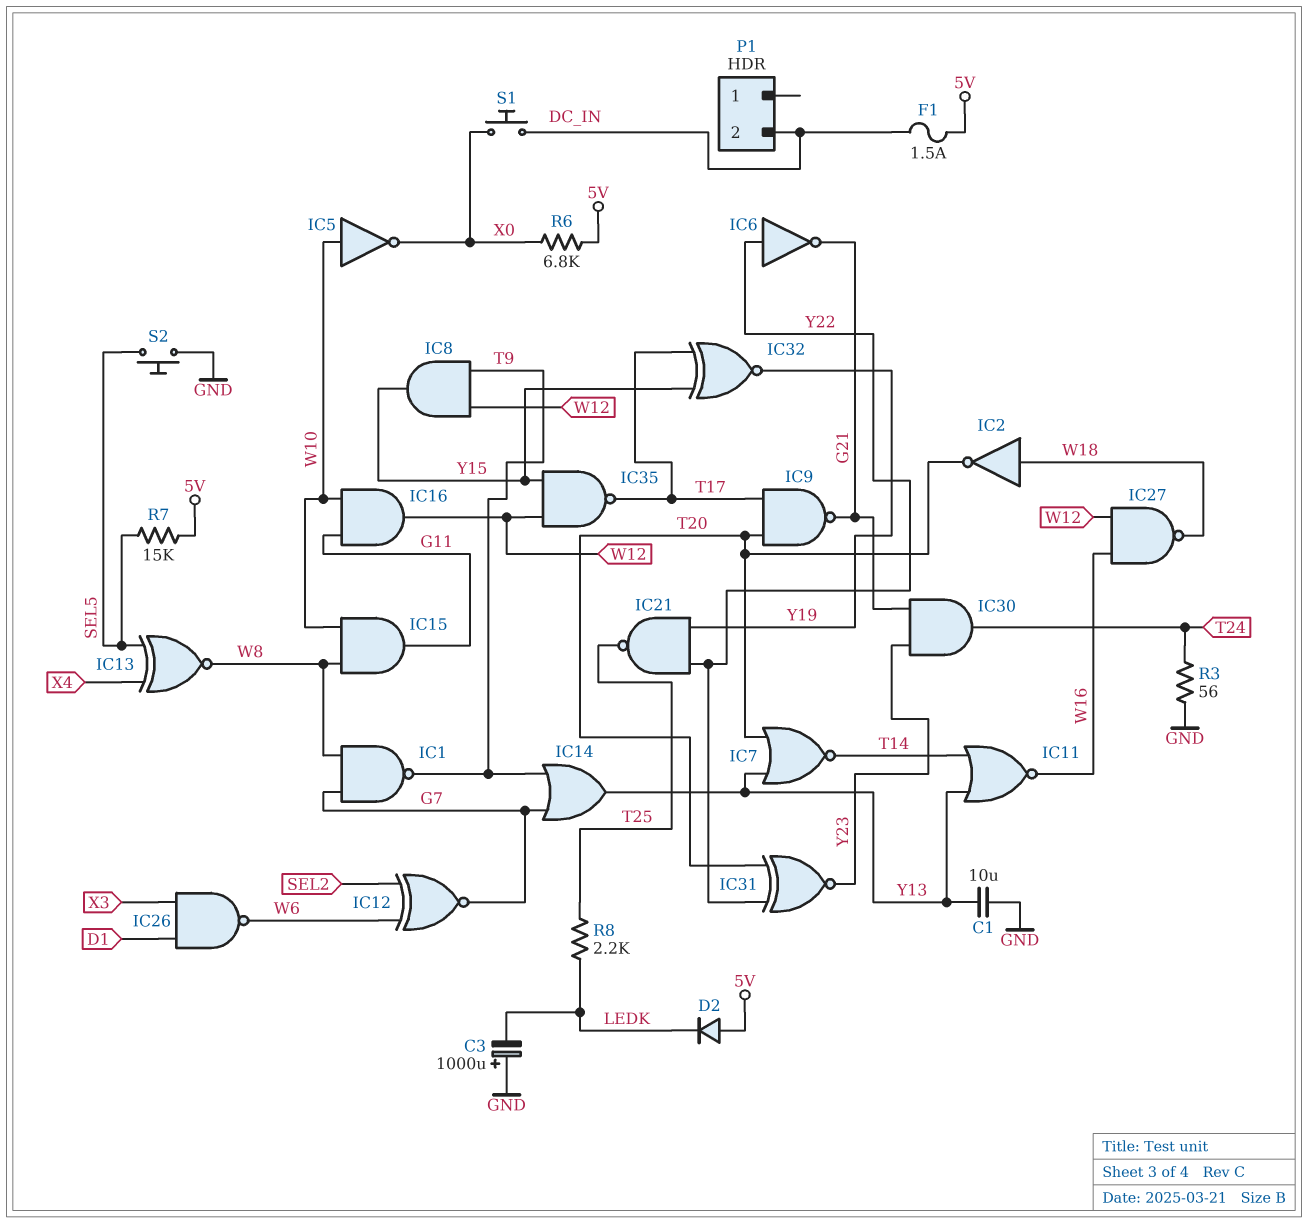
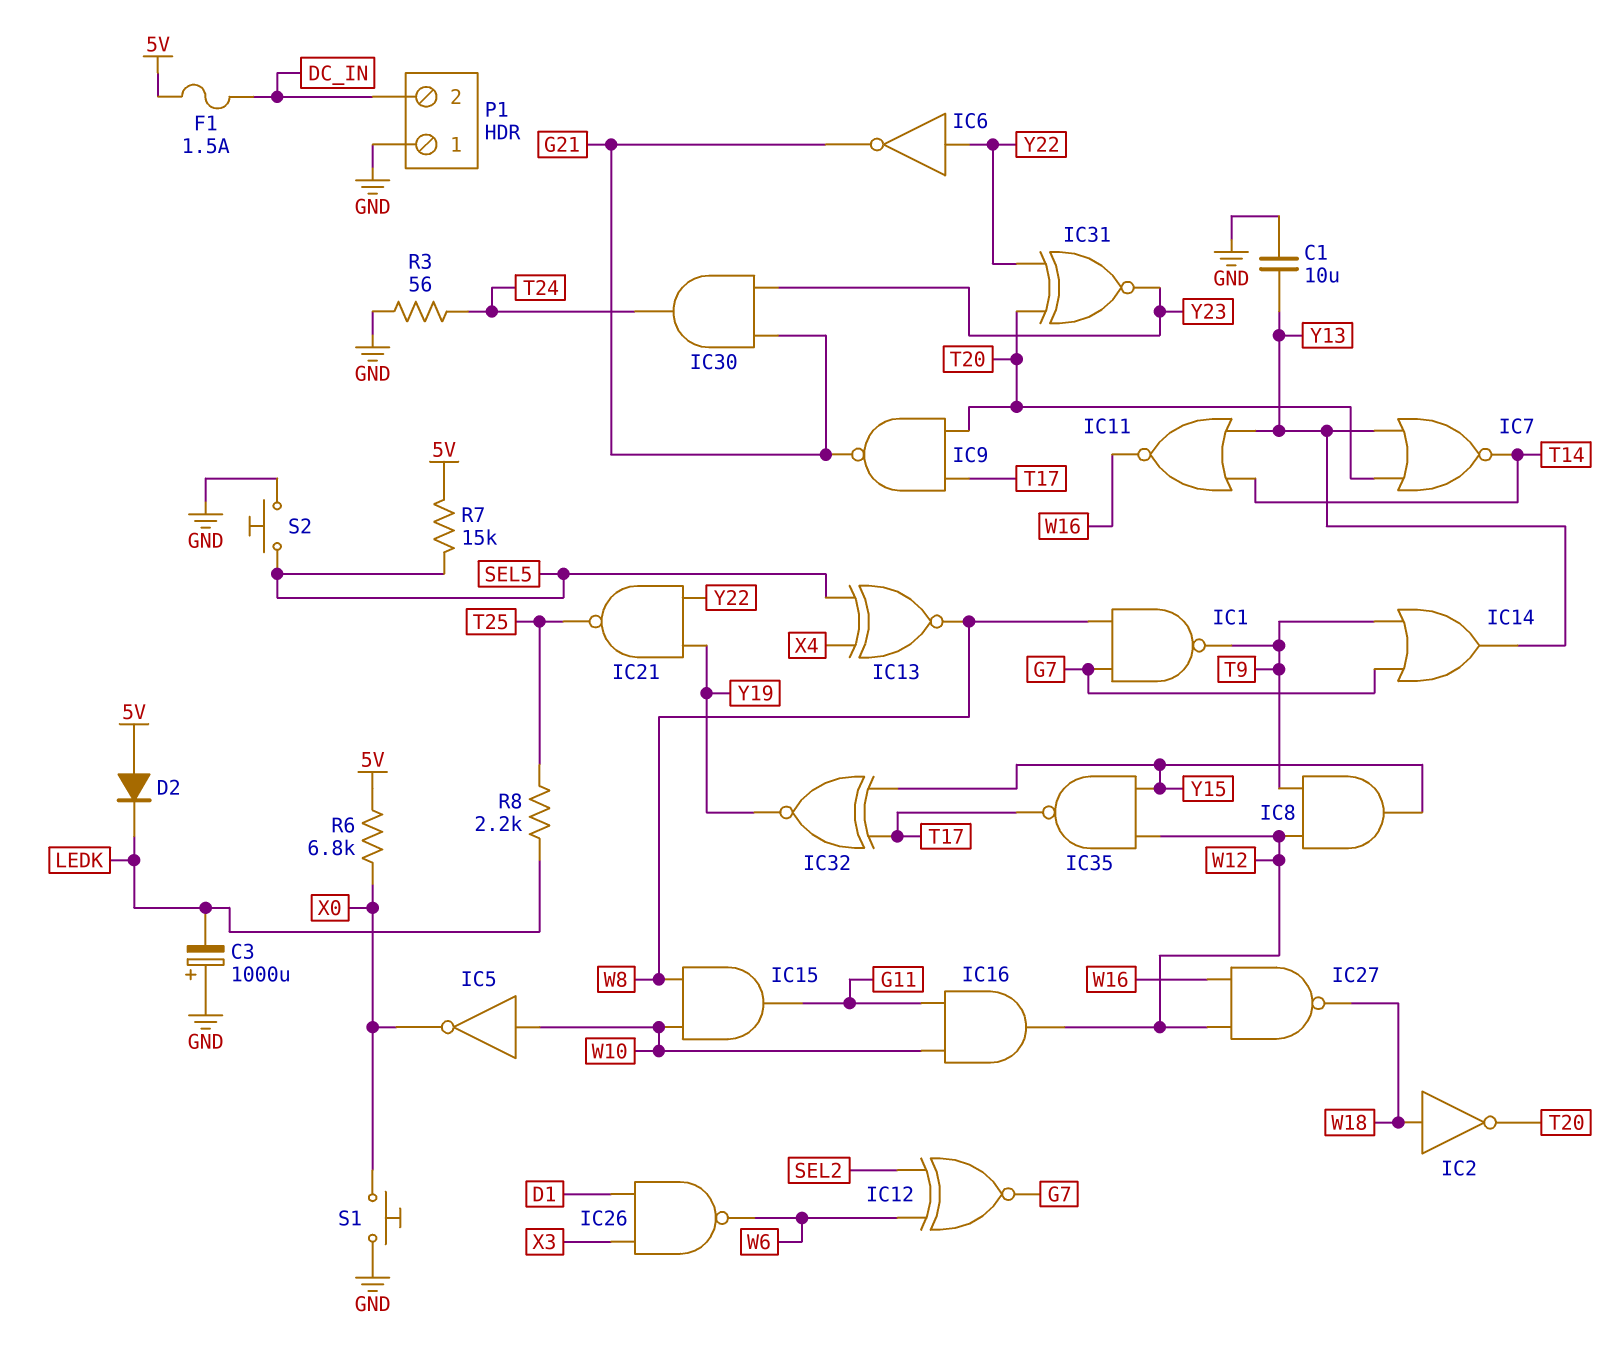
P1 pin 1: none -> GND
S1: button (DC_IN, X0) -> button (GND, X0)

